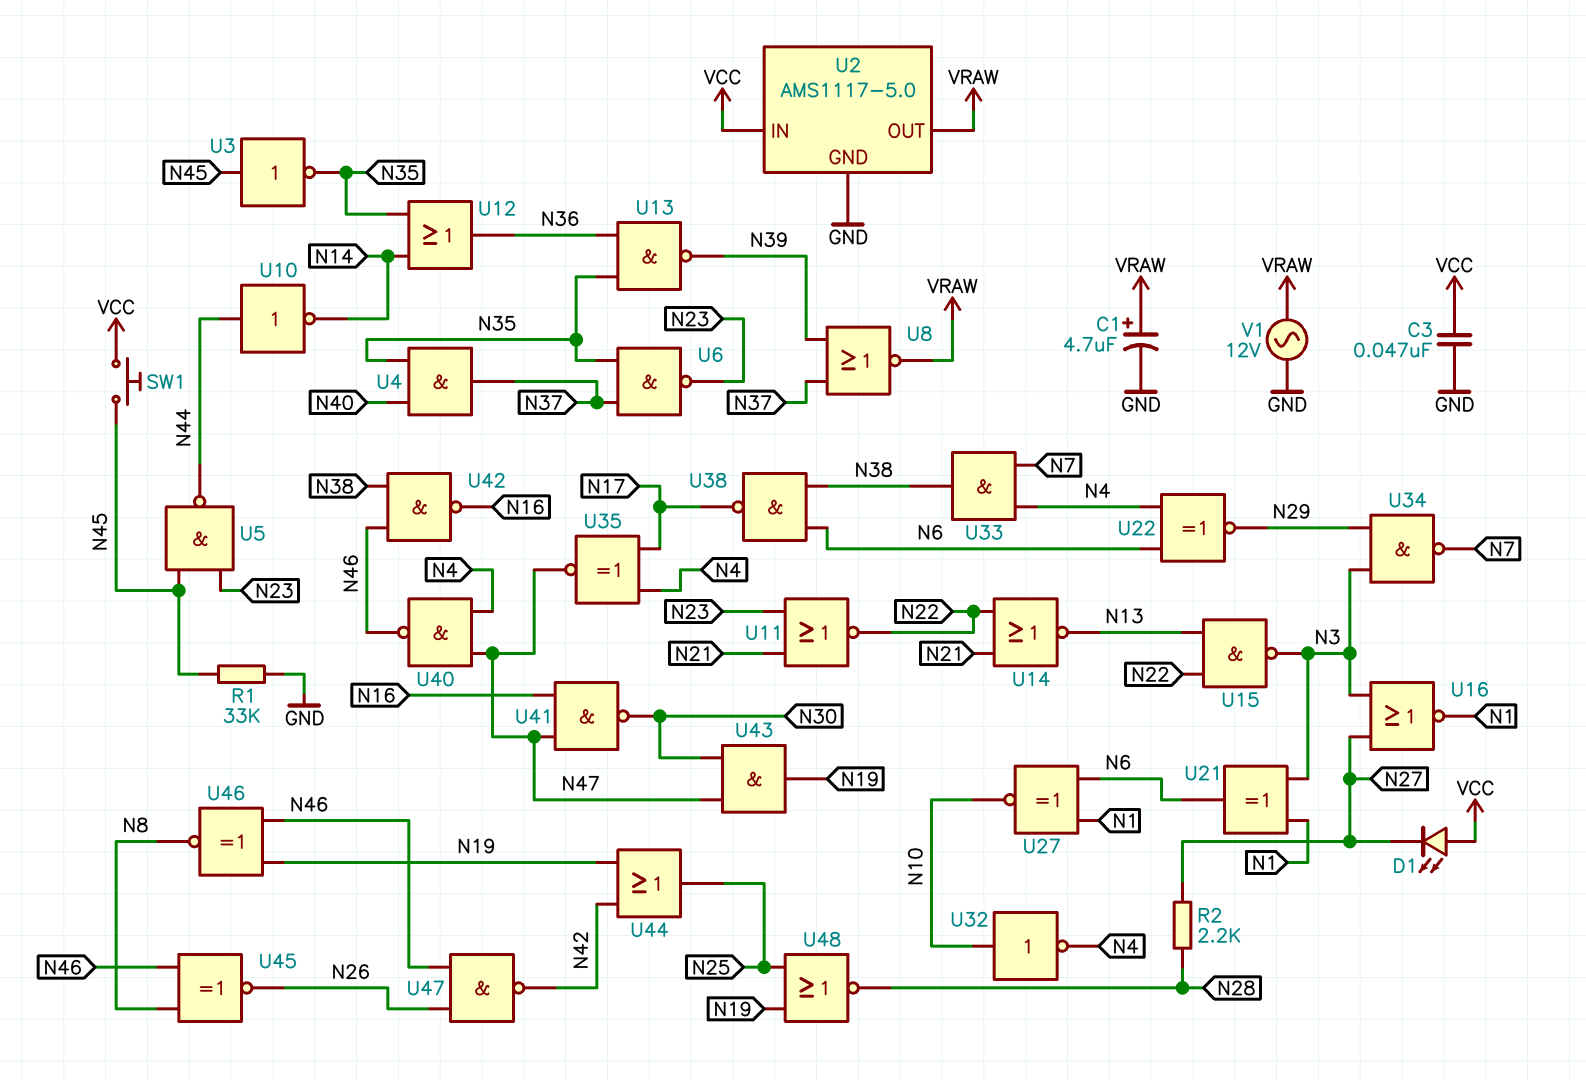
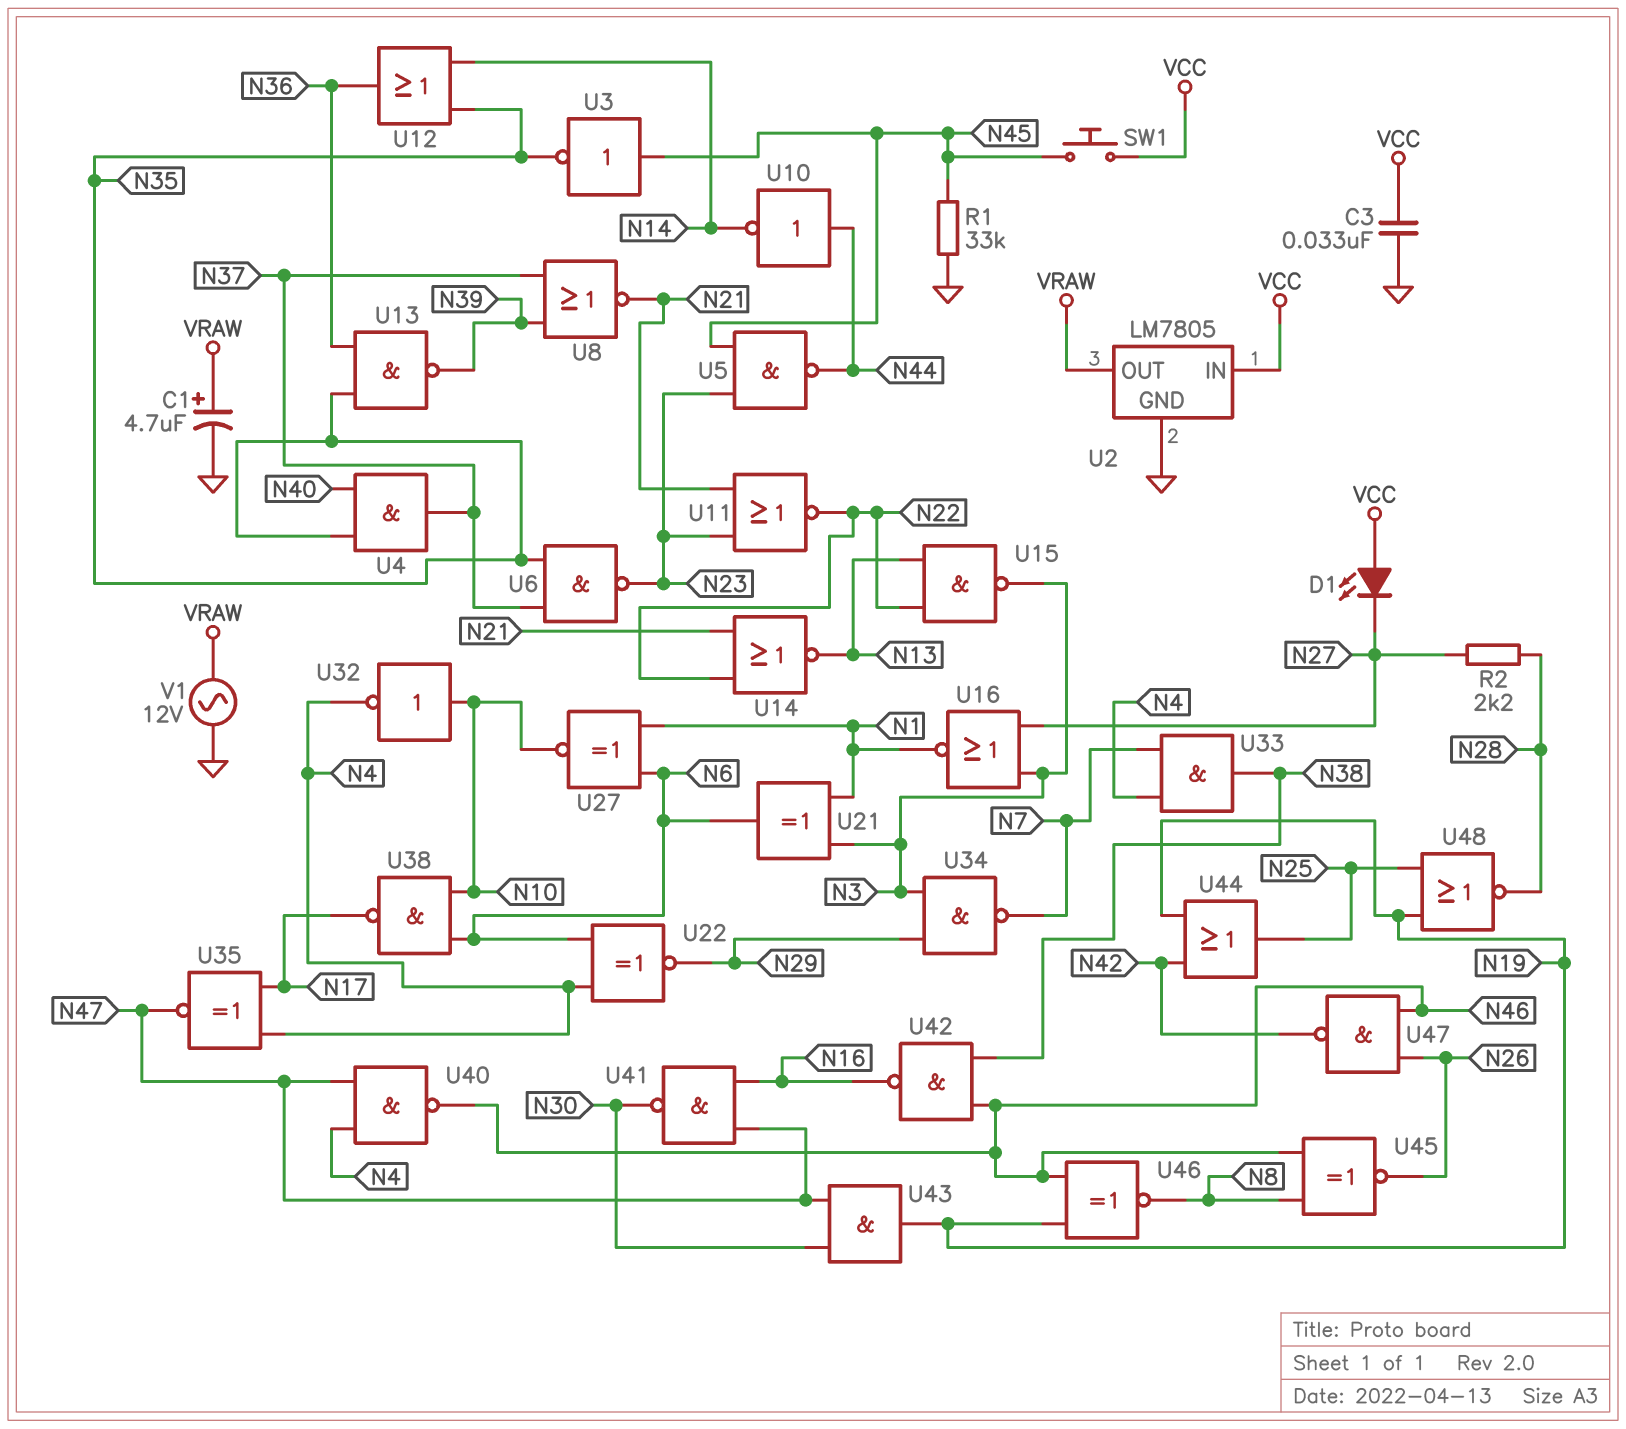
C3: 47nF (GND, VCC) -> 33nF (GND, VCC)
U2: AMS1117-5.0 -> LM7805
U8: NOR (in N37, in N39, out VRAW) -> NOR (in N37, in N39, out N21)
U38: NAND (in N6, in N38, out N17) -> NAND (in N6, in N10, out N17)

